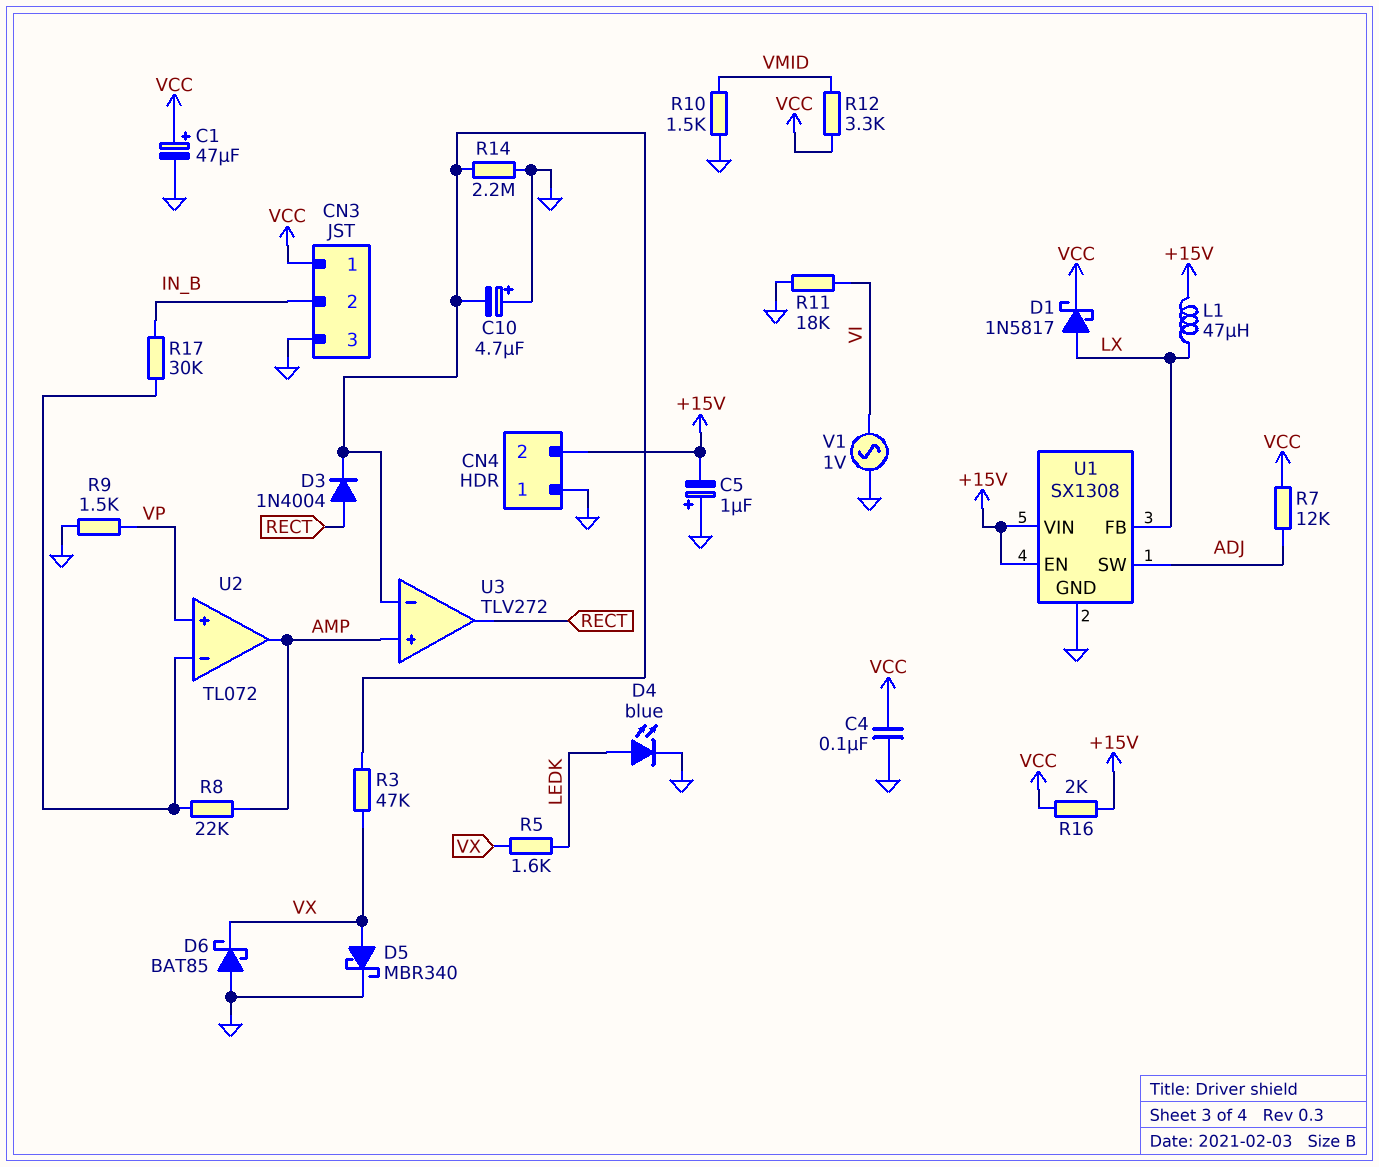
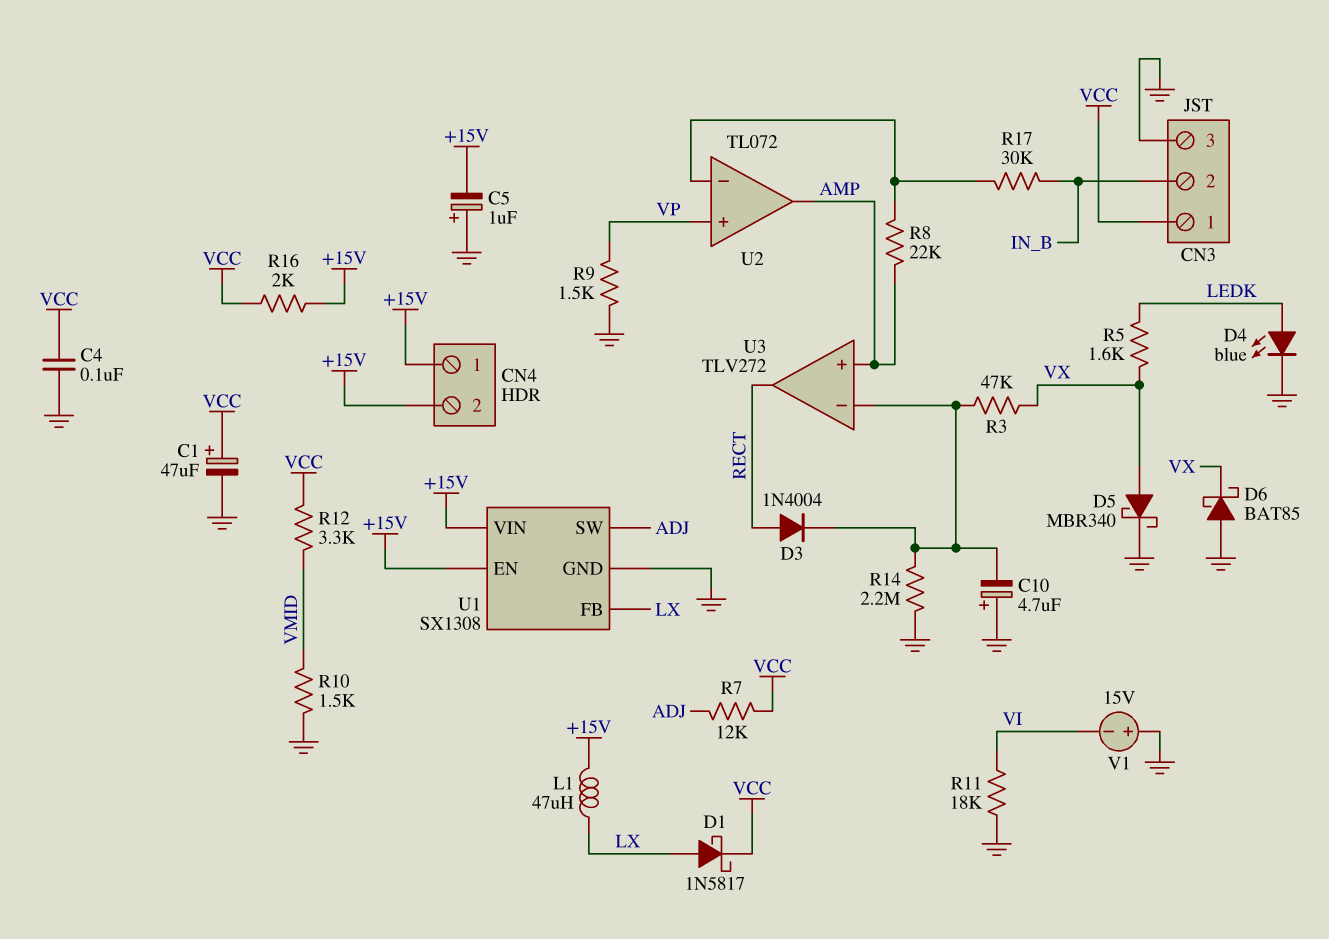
CN4 pin 1: GND -> +15V
V1: AC 1V (GND, VI) -> 15V (plus GND, minus VI)

